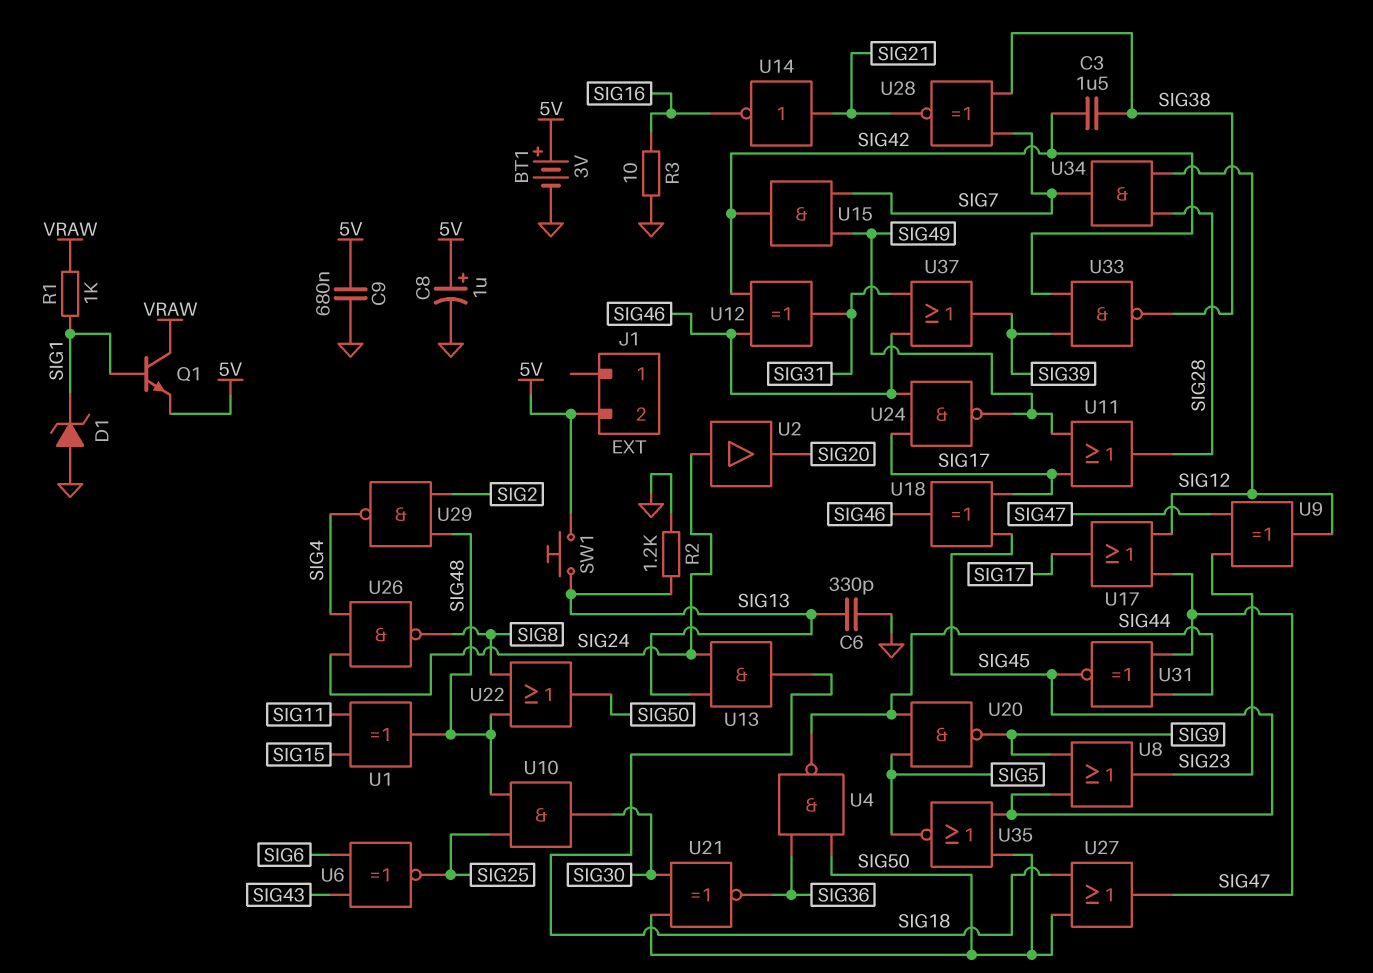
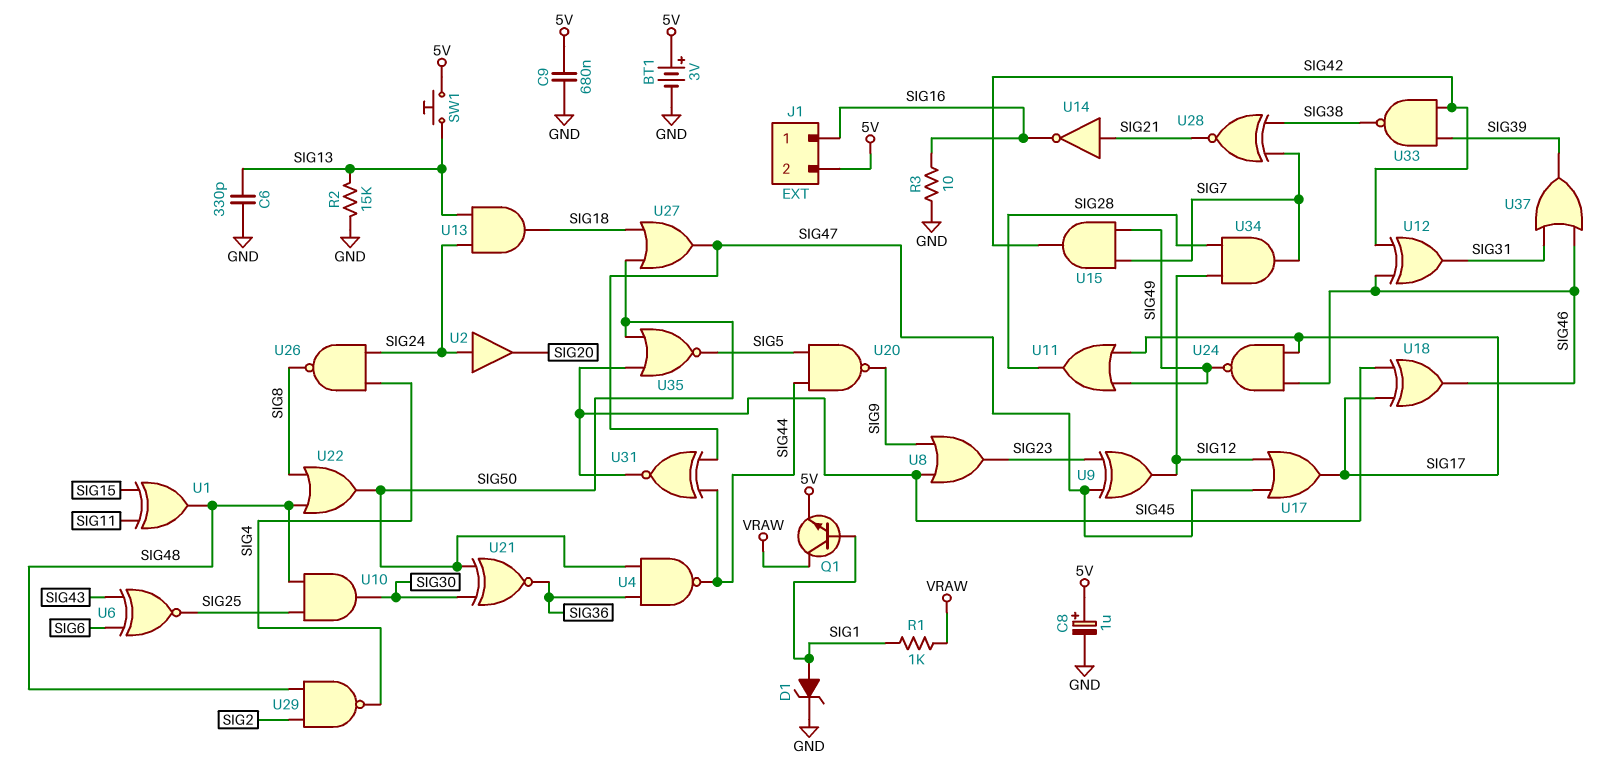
C3: 1.5uF (SIG38, SIG42) -> none
D1: zener (A GND, K SIG1) -> zener (A SIG1, K GND)
J1 pin 1: none -> SIG16
R2: 1.2k (GND, SIG13) -> 15k (GND, SIG13)

